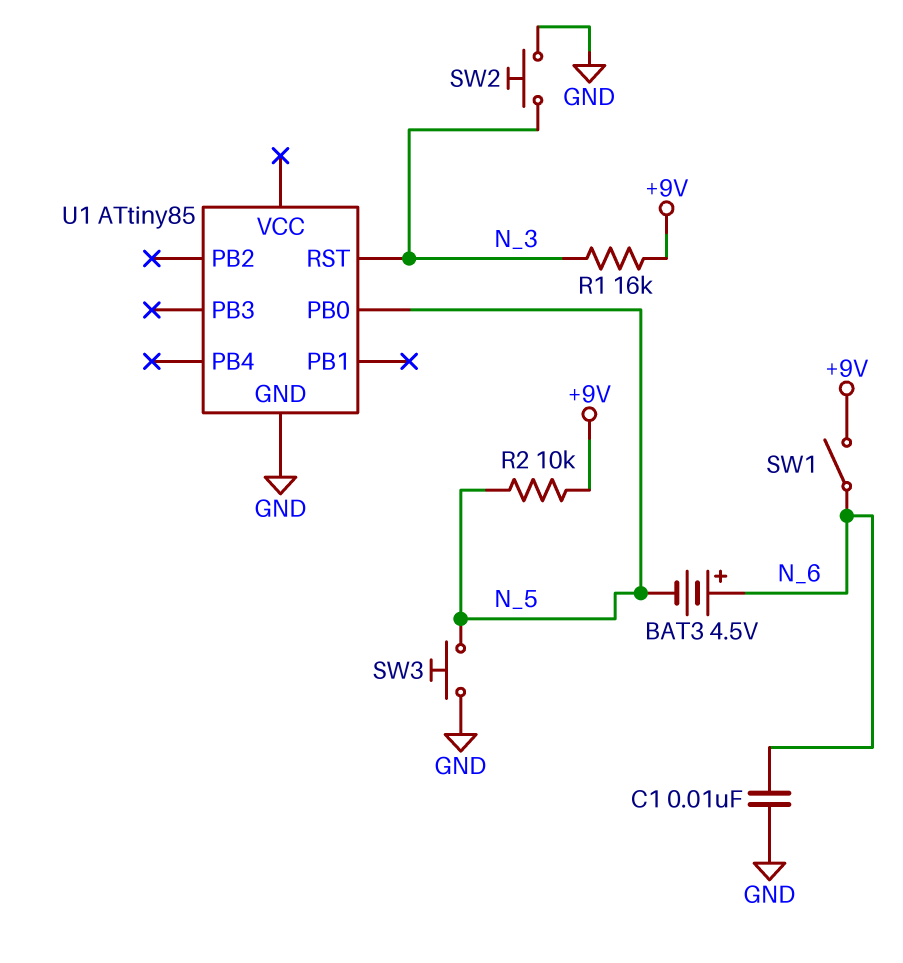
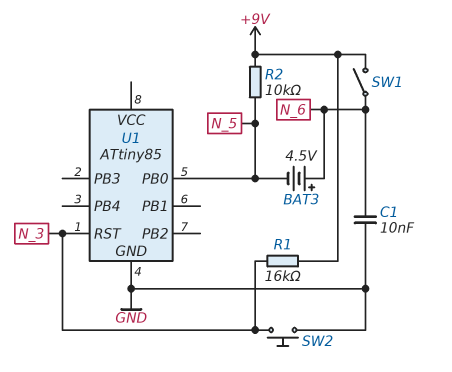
SW3: button (GND, N_5) -> none

